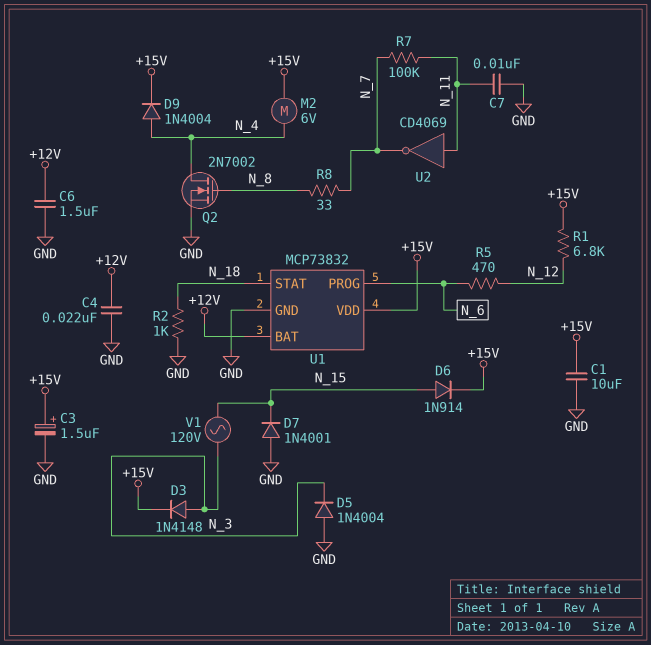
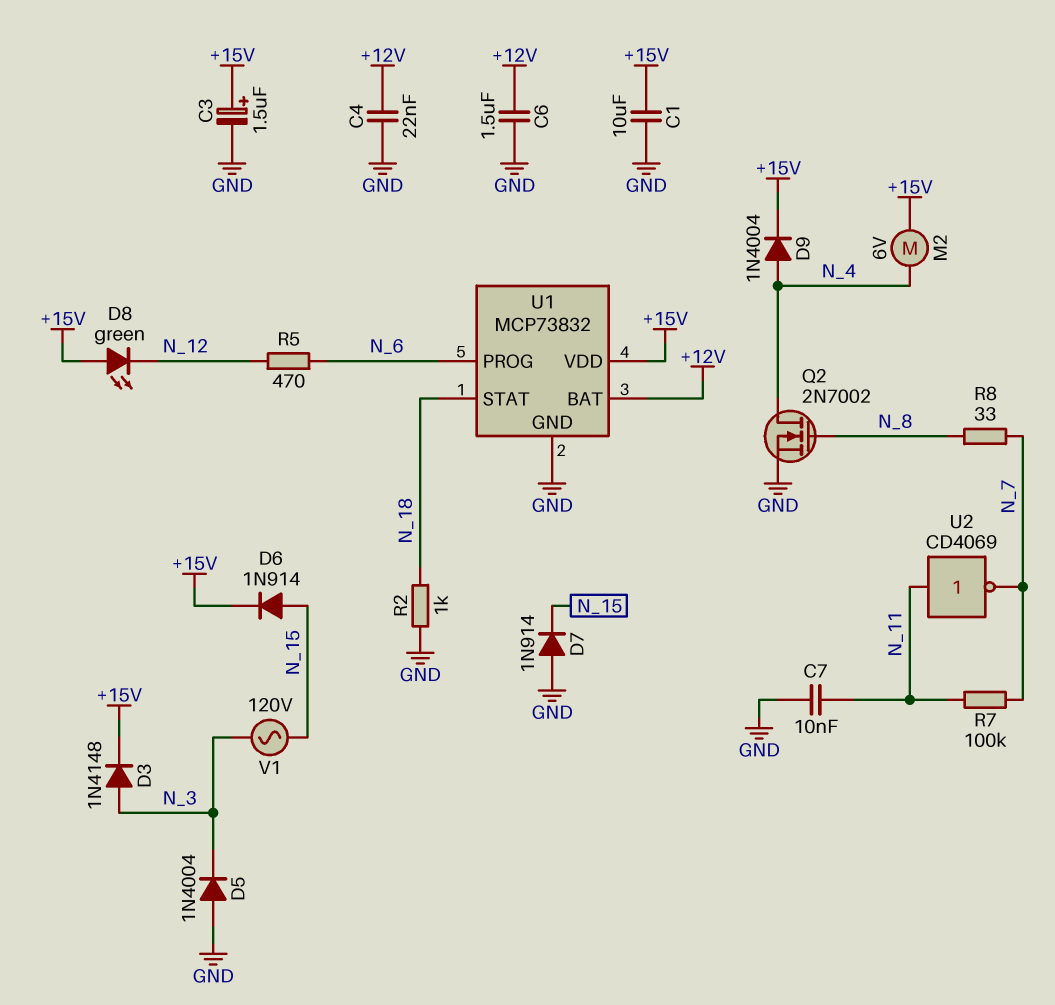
D7: diode 1N4001 (A GND, K N_15) -> diode 1N914 (A GND, K N_15)
D8: none -> LED green (A +15V, K N_12)
R1: 6.8k (+15V, N_12) -> none

